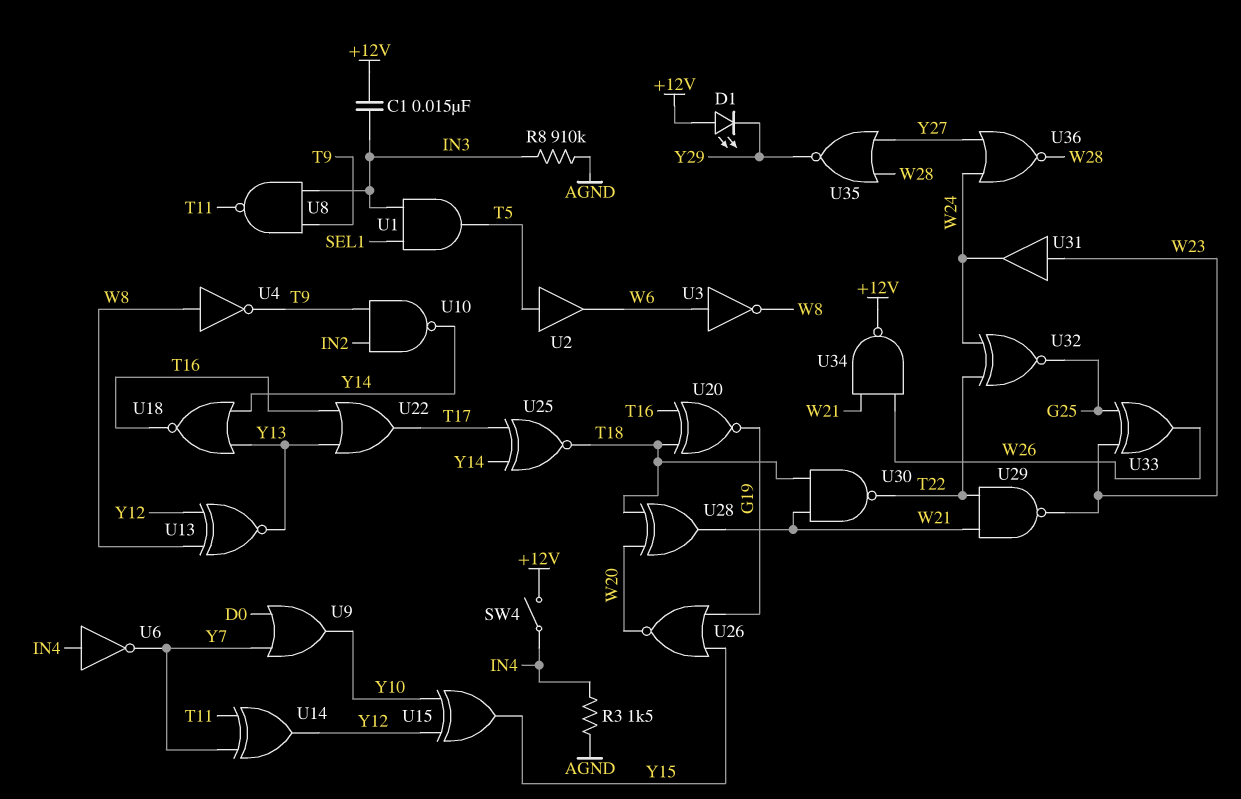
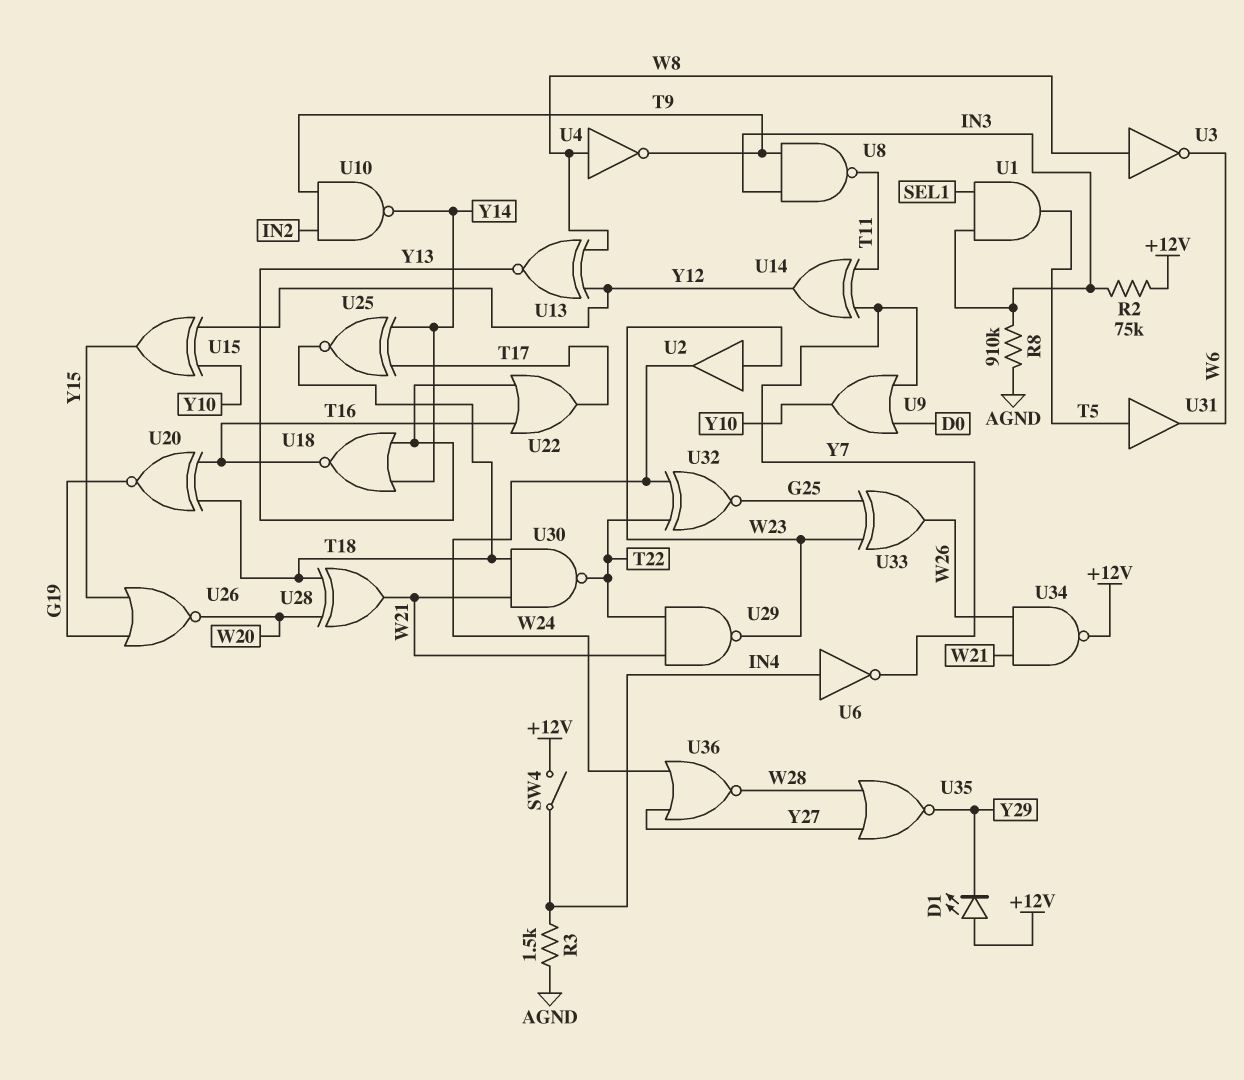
C1: 15nF (+12V, IN3) -> none
R2: none -> 75k (+12V, IN3)
U2: buffer (in T5, out W6) -> buffer (in W23, out W24)
U3: NOT (in W6, out W8) -> NOT (in W8, out W6)
U31: buffer (in W23, out W24) -> buffer (in T5, out W6)

